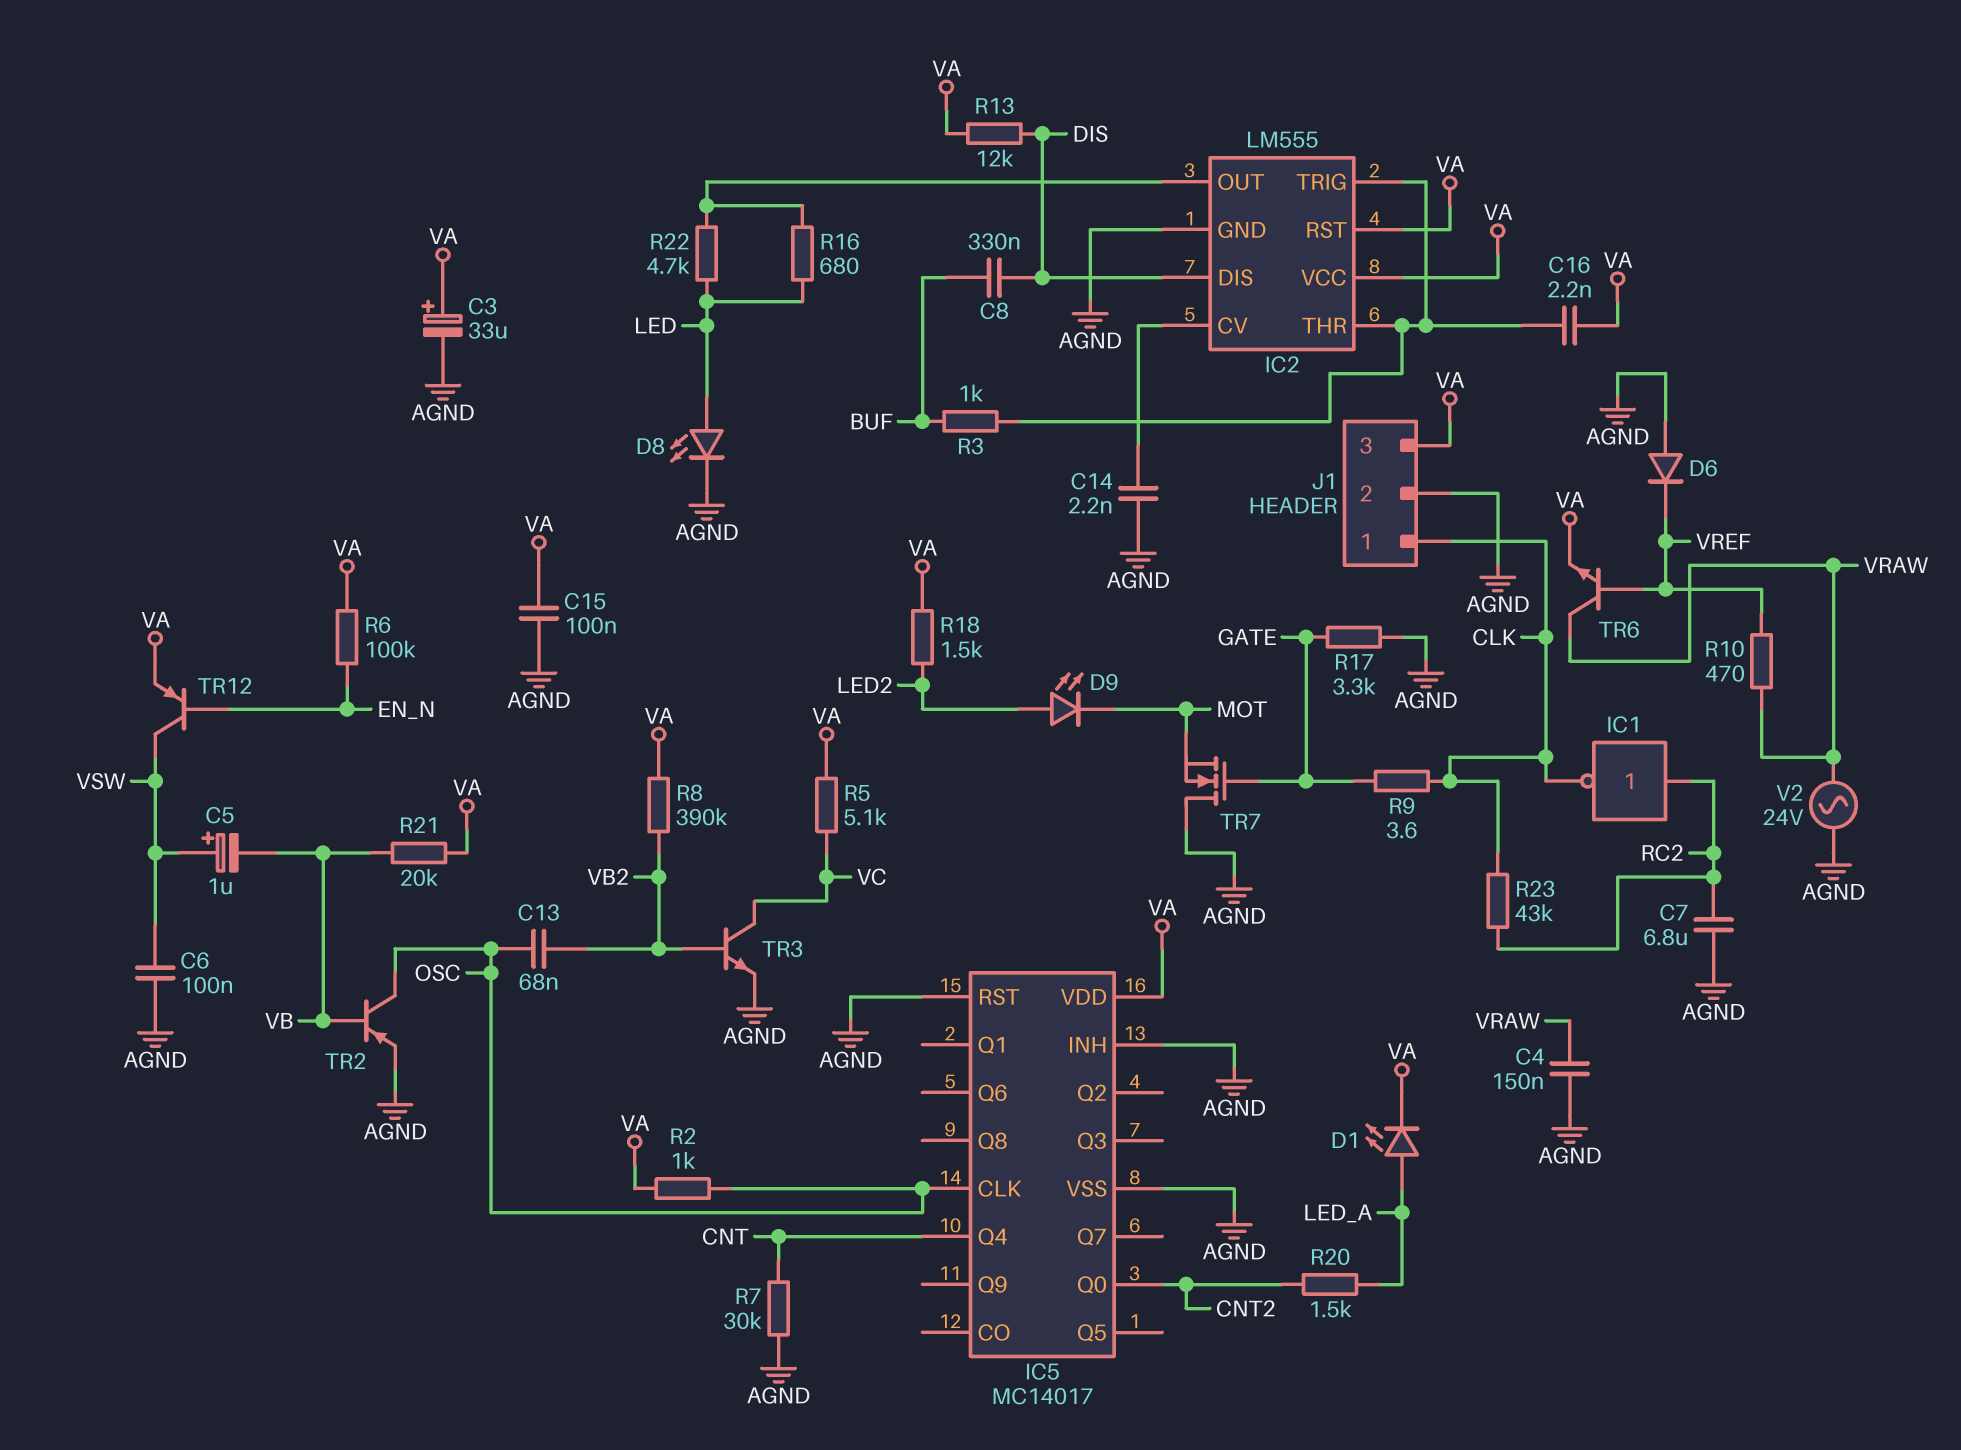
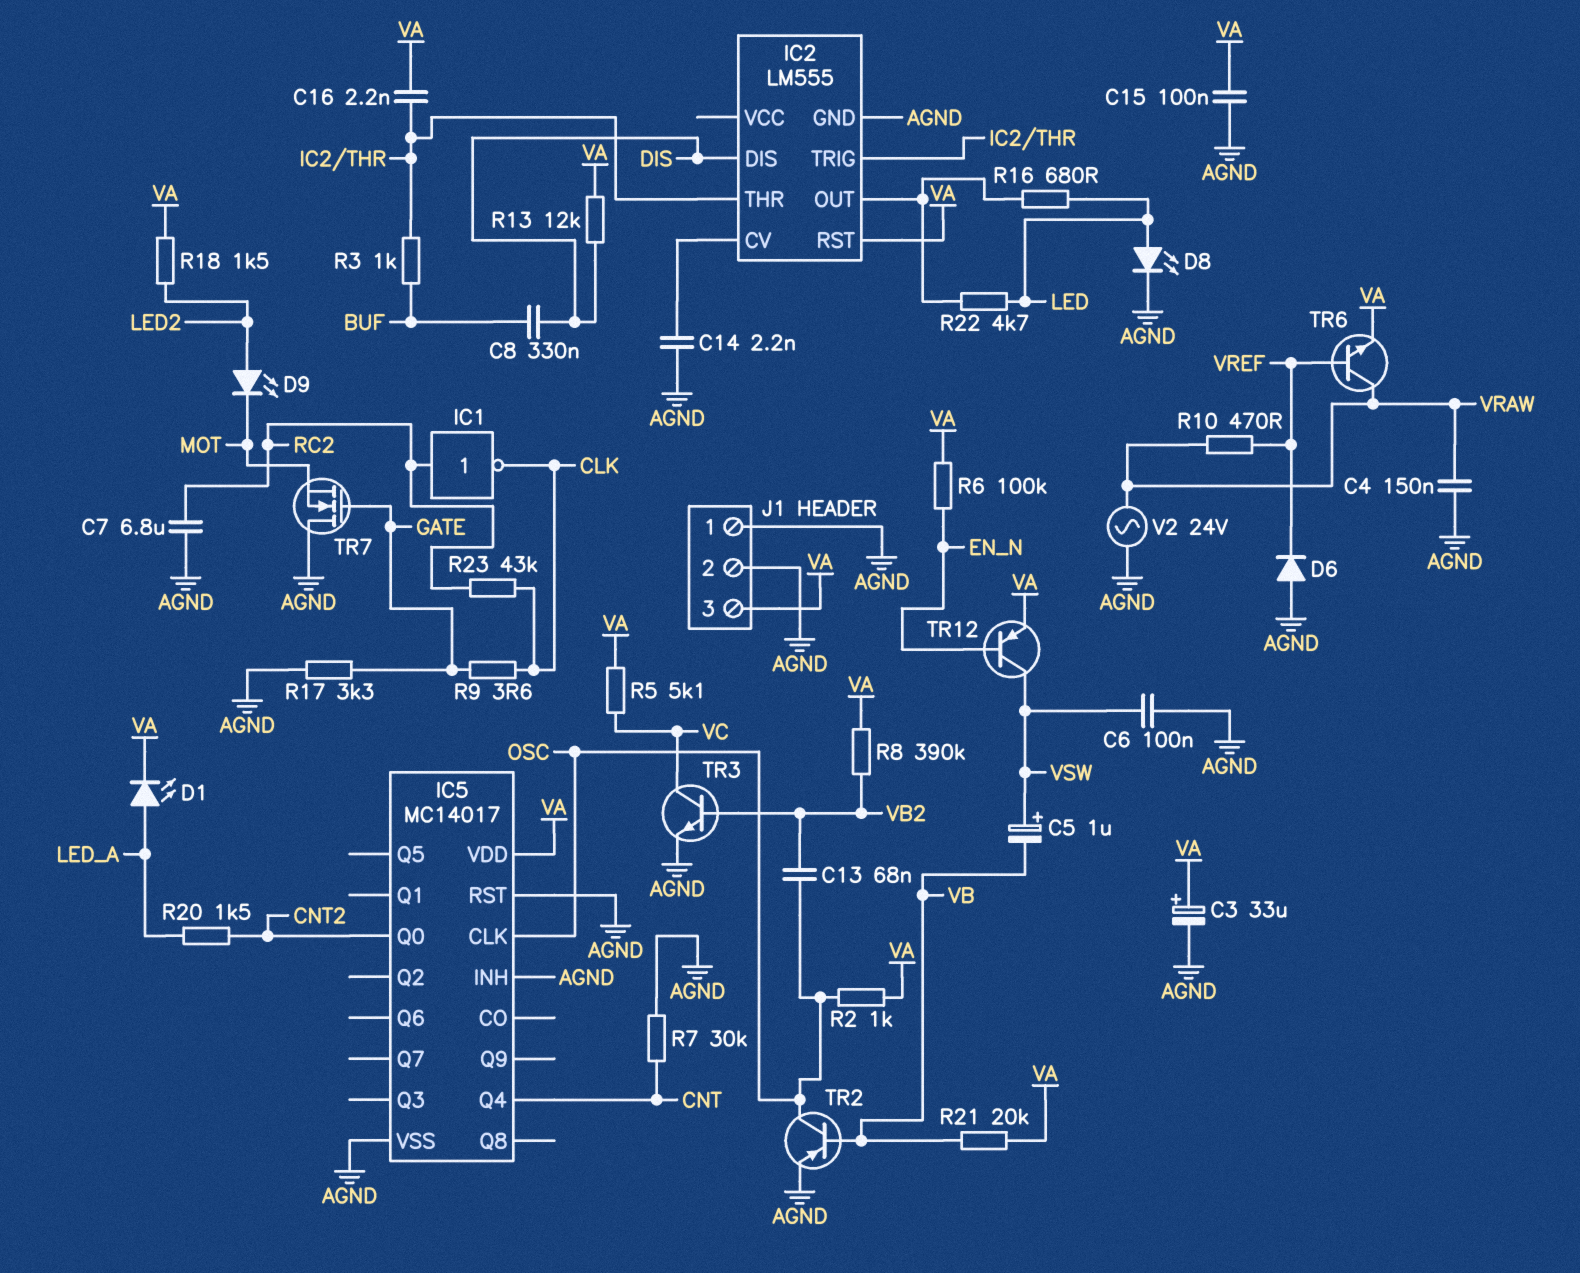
IC2 pin VCC: VA -> none
J1 pin 1: CLK -> AGND

